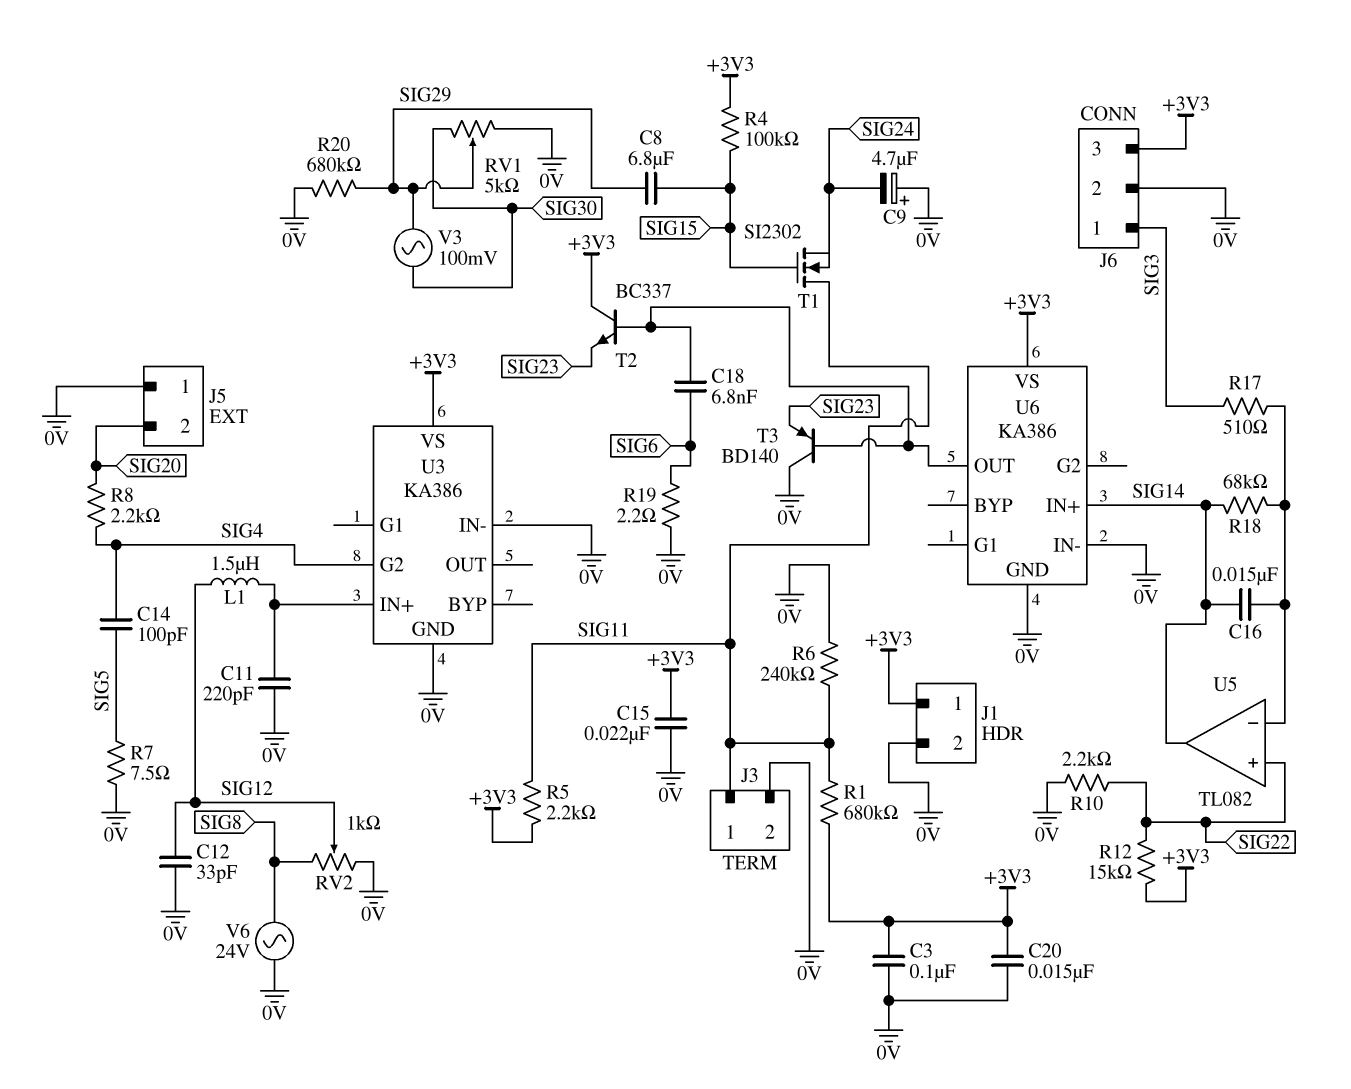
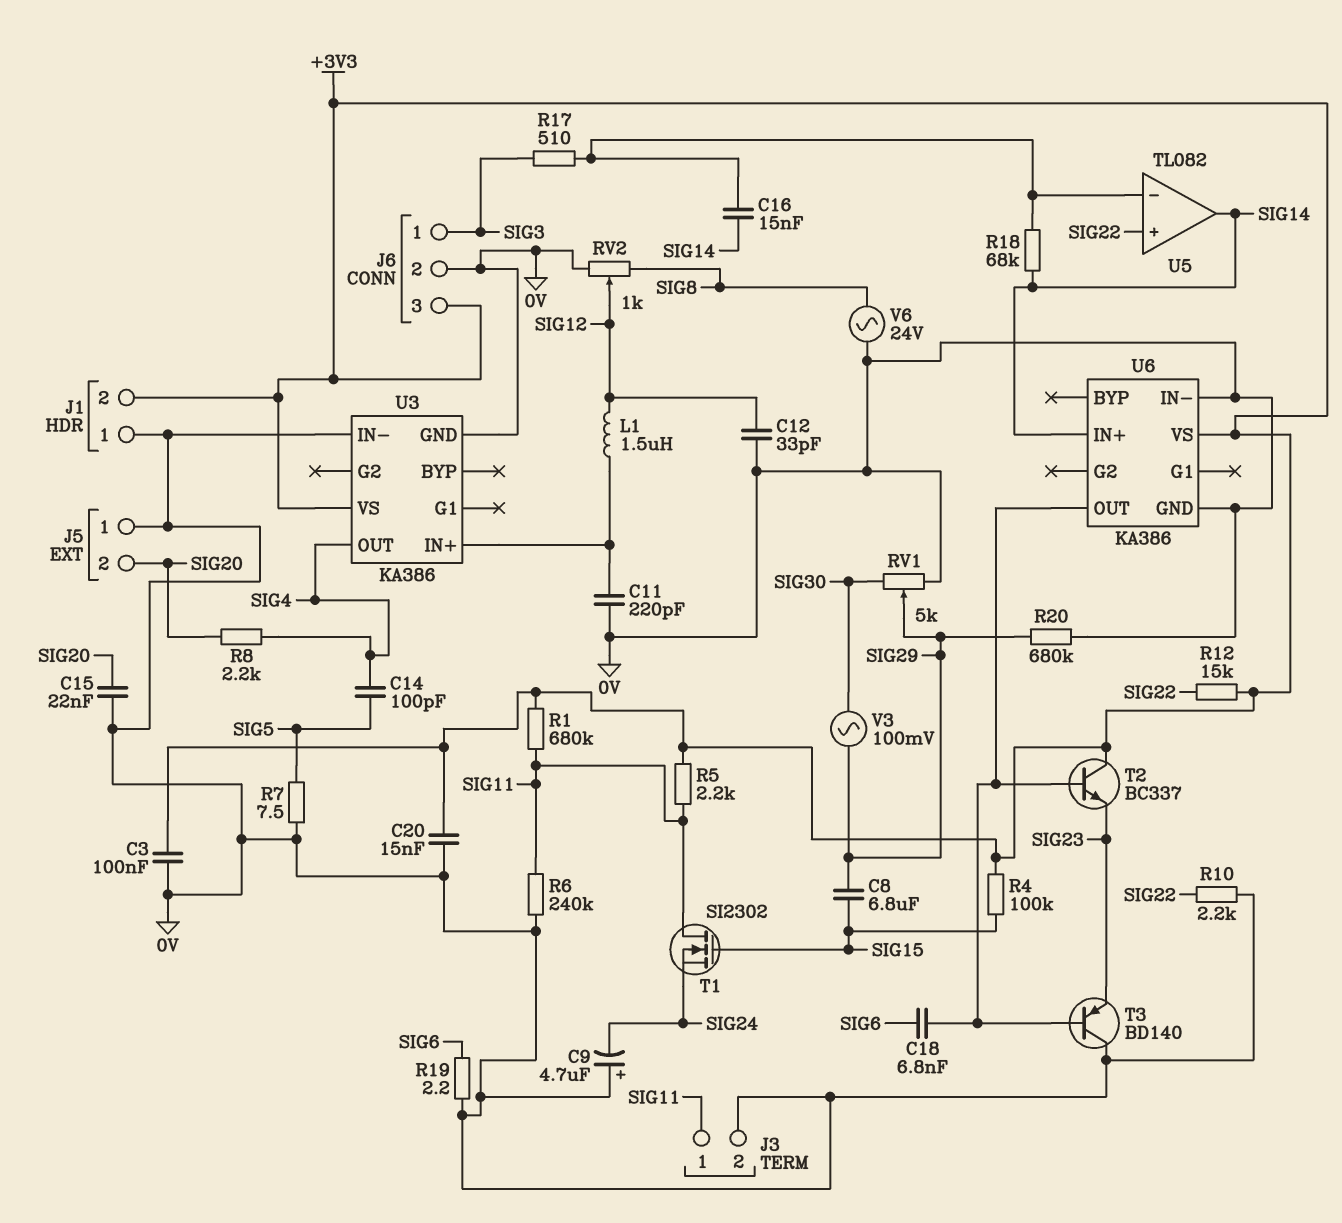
C15: 22nF (+3V3, 0V) -> 22nF (0V, SIG20)
J1 pin 1: +3V3 -> 0V
J1 pin 2: 0V -> +3V3
U3 pin G2: SIG4 -> none
U3 pin OUT: none -> SIG4

